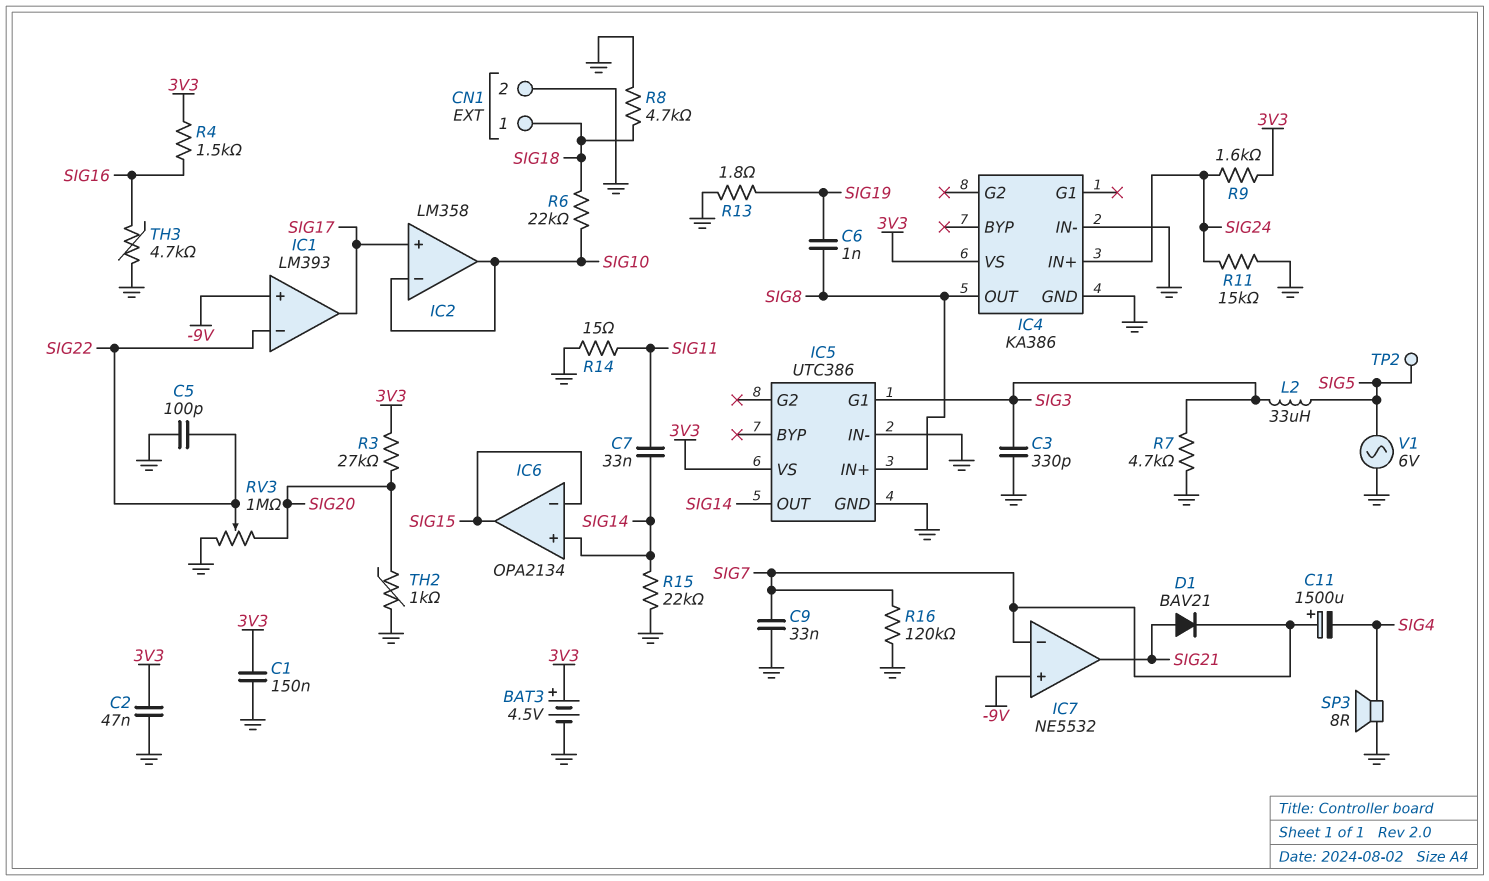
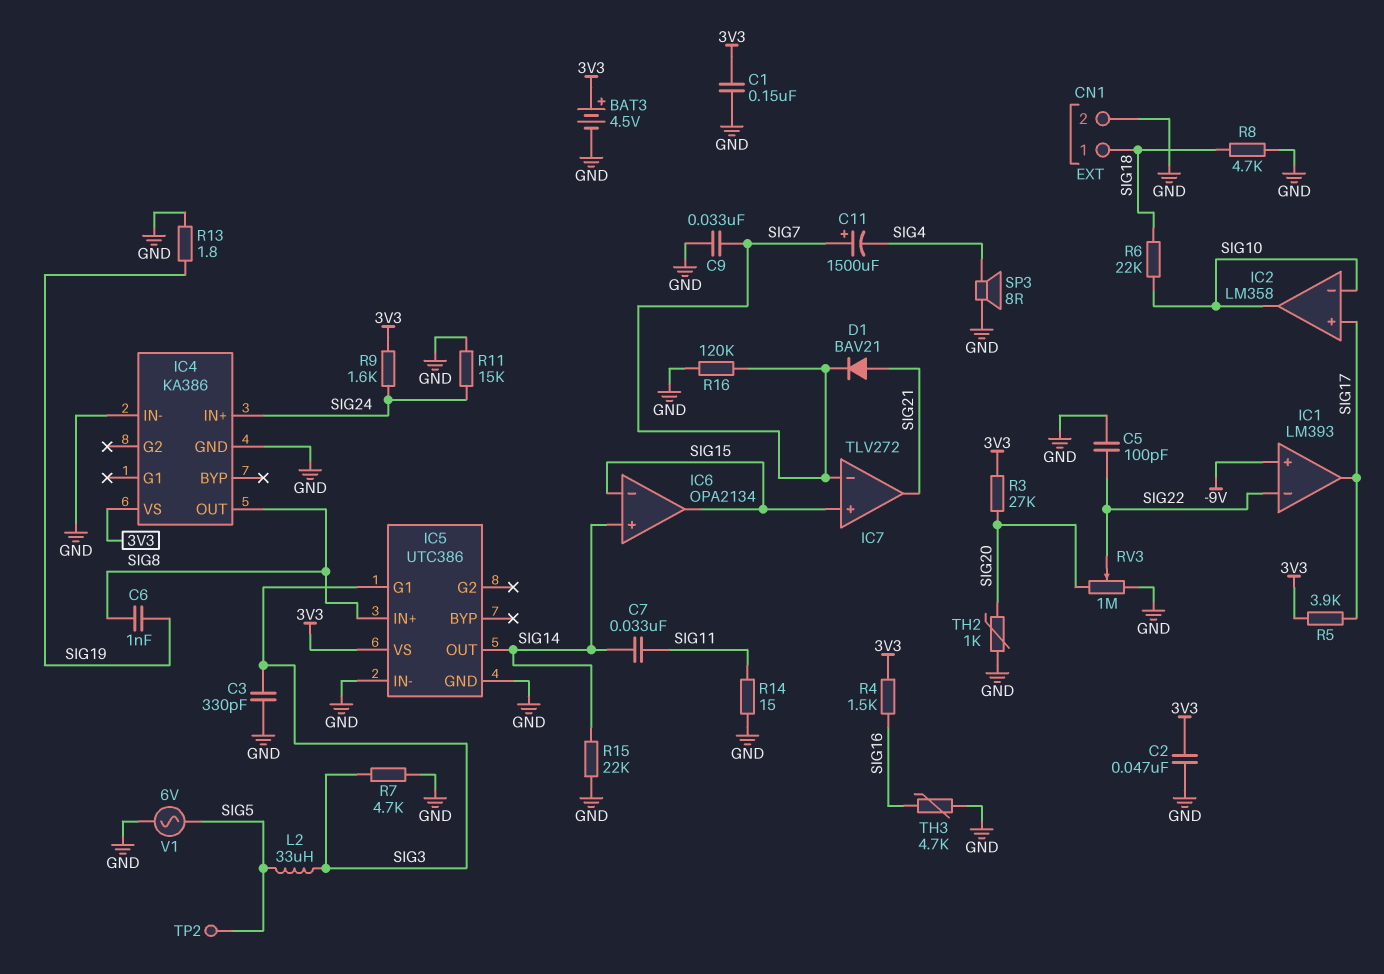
IC7: NE5532 -> TLV272
IC7 pin in+: -9V -> SIG15
R5: none -> 3.9k (3V3, SIG17)

